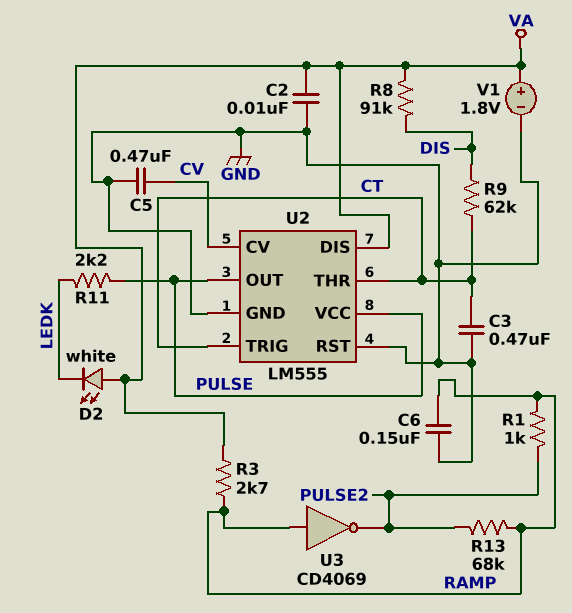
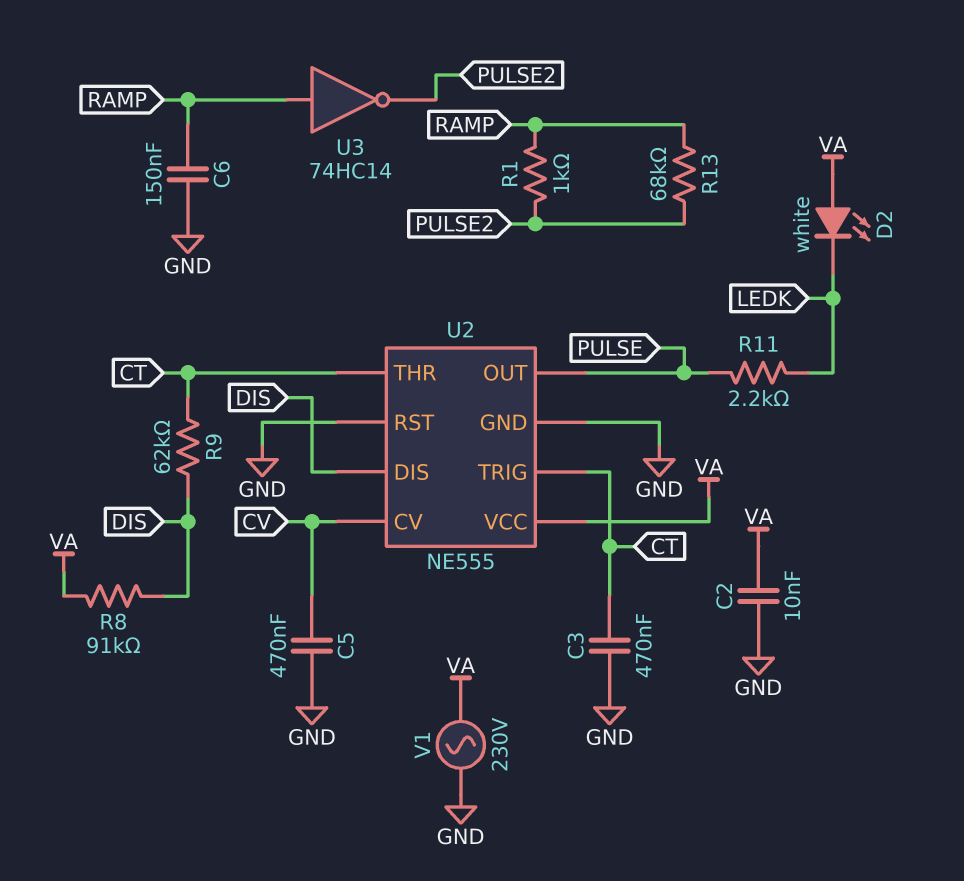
R3: 2.7k (RAMP, VA) -> none
U2: LM555 -> NE555
U2 pin DIS: VA -> DIS
U2 pin VCC: PULSE -> VA
U3: NOT CD4069 (in RAMP, out PULSE2) -> NOT 74HC14 (in RAMP, out PULSE2)
V1: 1.8V (plus VA, minus GND) -> AC 230V (GND, VA)

